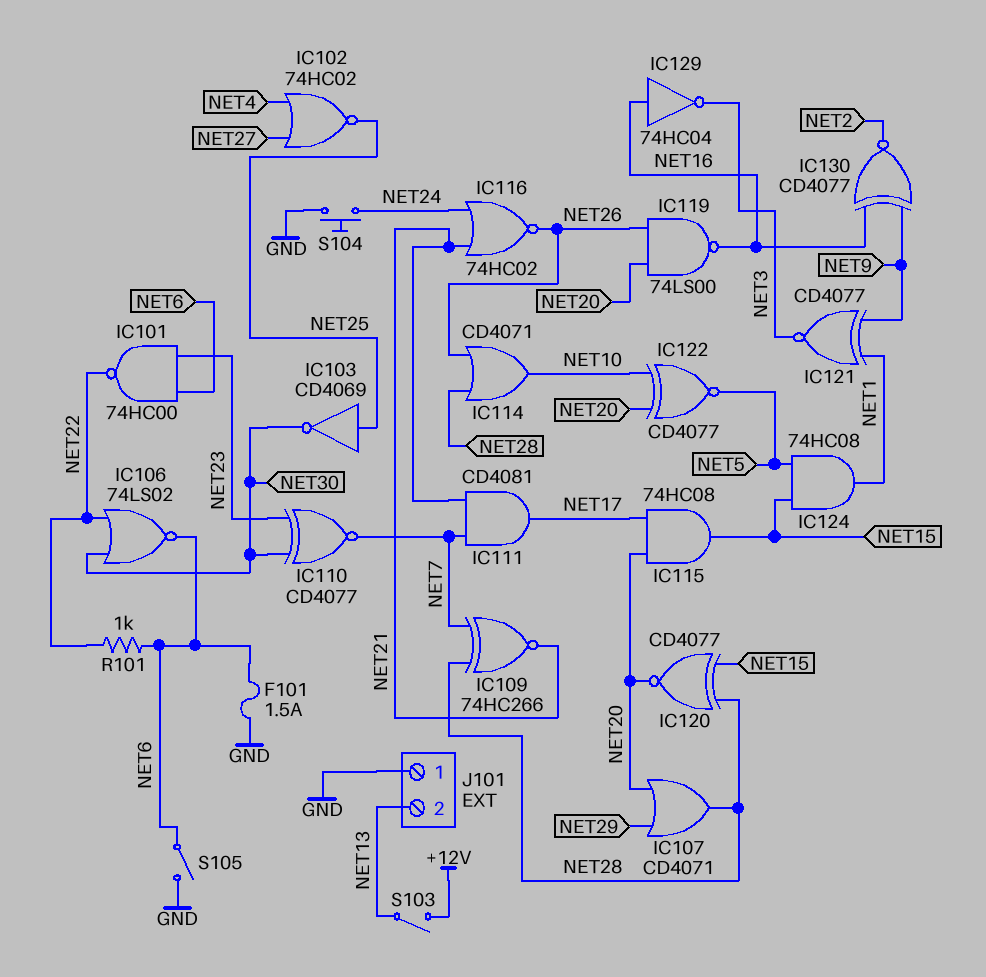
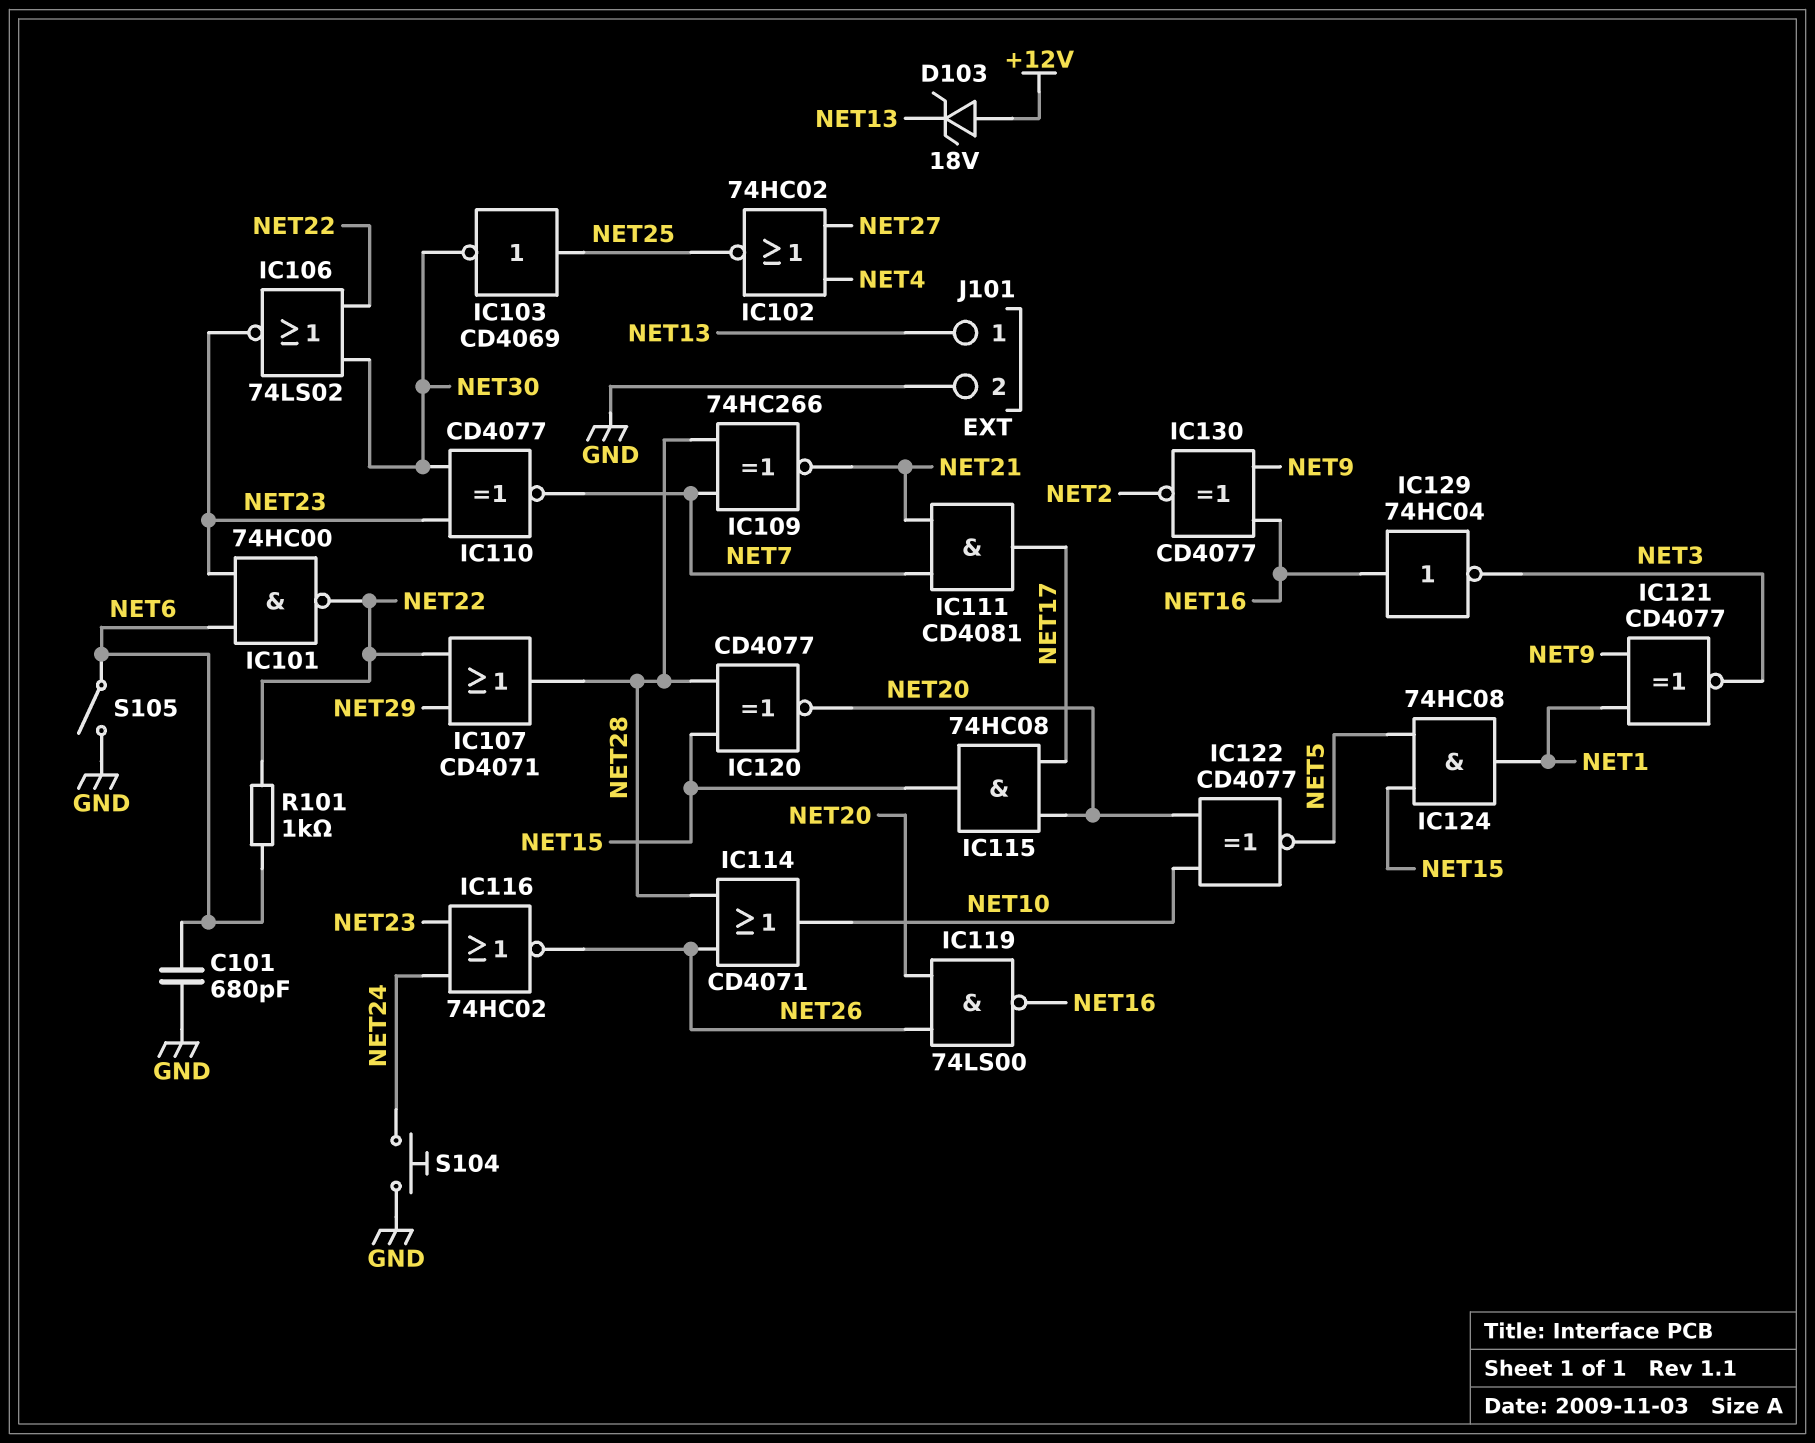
C101: none -> 680pF (GND, NET6)
D103: none -> zener 18V (A +12V, K NET13)
F101: 1.5A (GND, NET6) -> none
IC106: NOR 74LS02 (in NET22, in NET30, out NET6) -> NOR 74LS02 (in NET22, in NET30, out NET23)
IC107: OR CD4071 (in NET20, in NET29, out NET28) -> OR CD4071 (in NET22, in NET29, out NET28)
IC116: NOR 74HC02 (in NET21, in NET24, out NET26) -> NOR 74HC02 (in NET23, in NET24, out NET26)
J101 pin 1: GND -> NET13
J101 pin 2: NET13 -> GND
S103: switch (+12V, NET13) -> none

